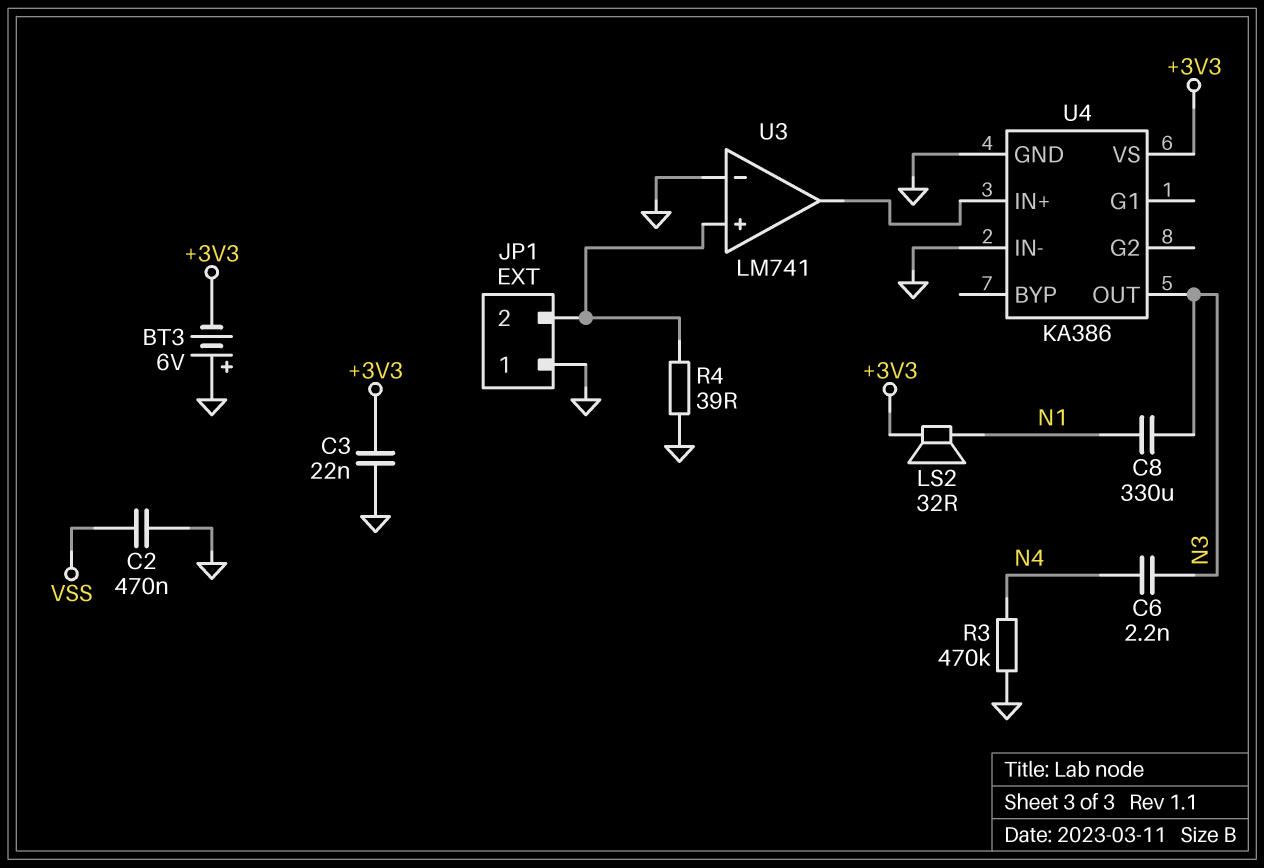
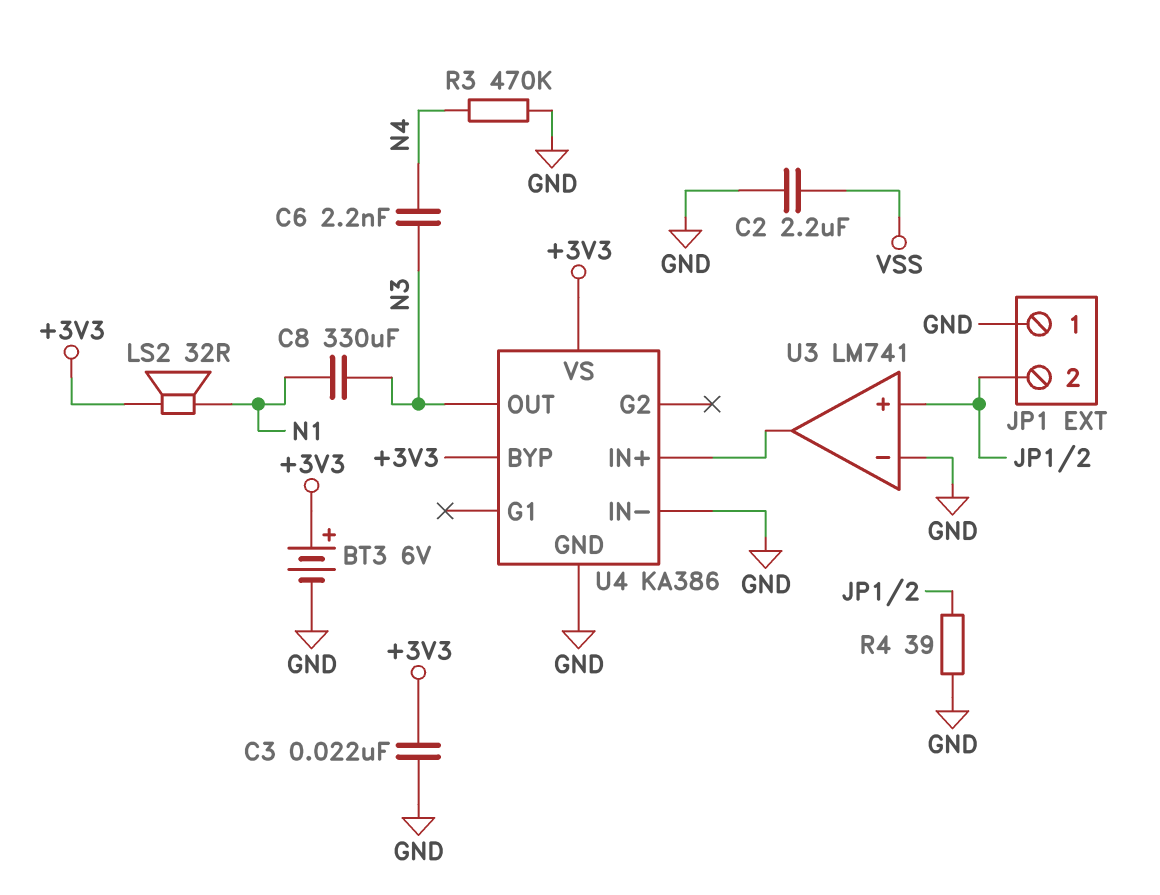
BT3: 6V (plus GND, minus +3V3) -> 6V (plus +3V3, minus GND)
C2: 470nF (GND, VSS) -> 2.2uF (GND, VSS)
U4 pin BYP: none -> +3V3

